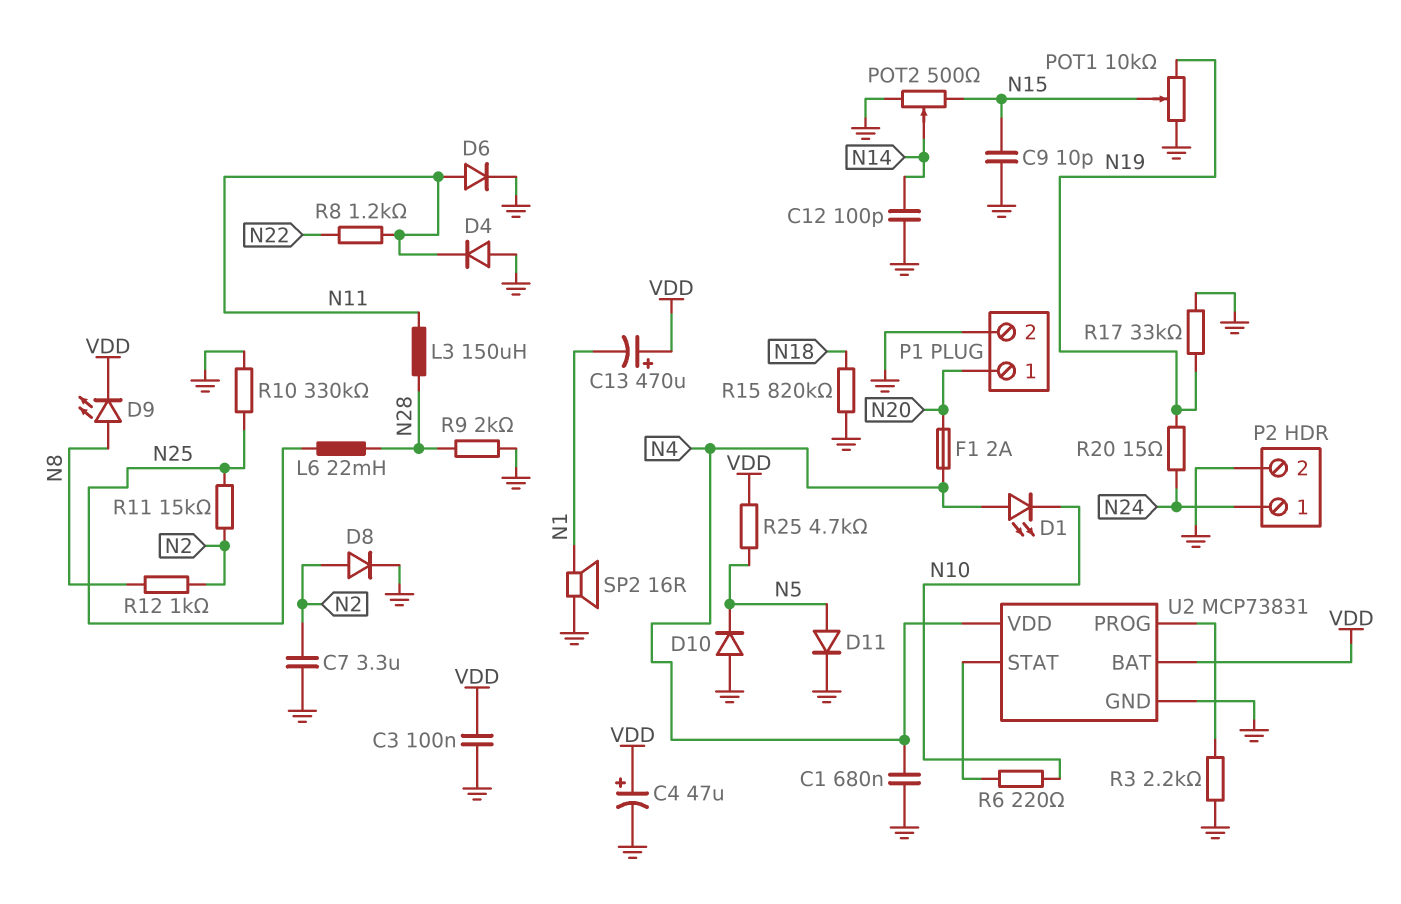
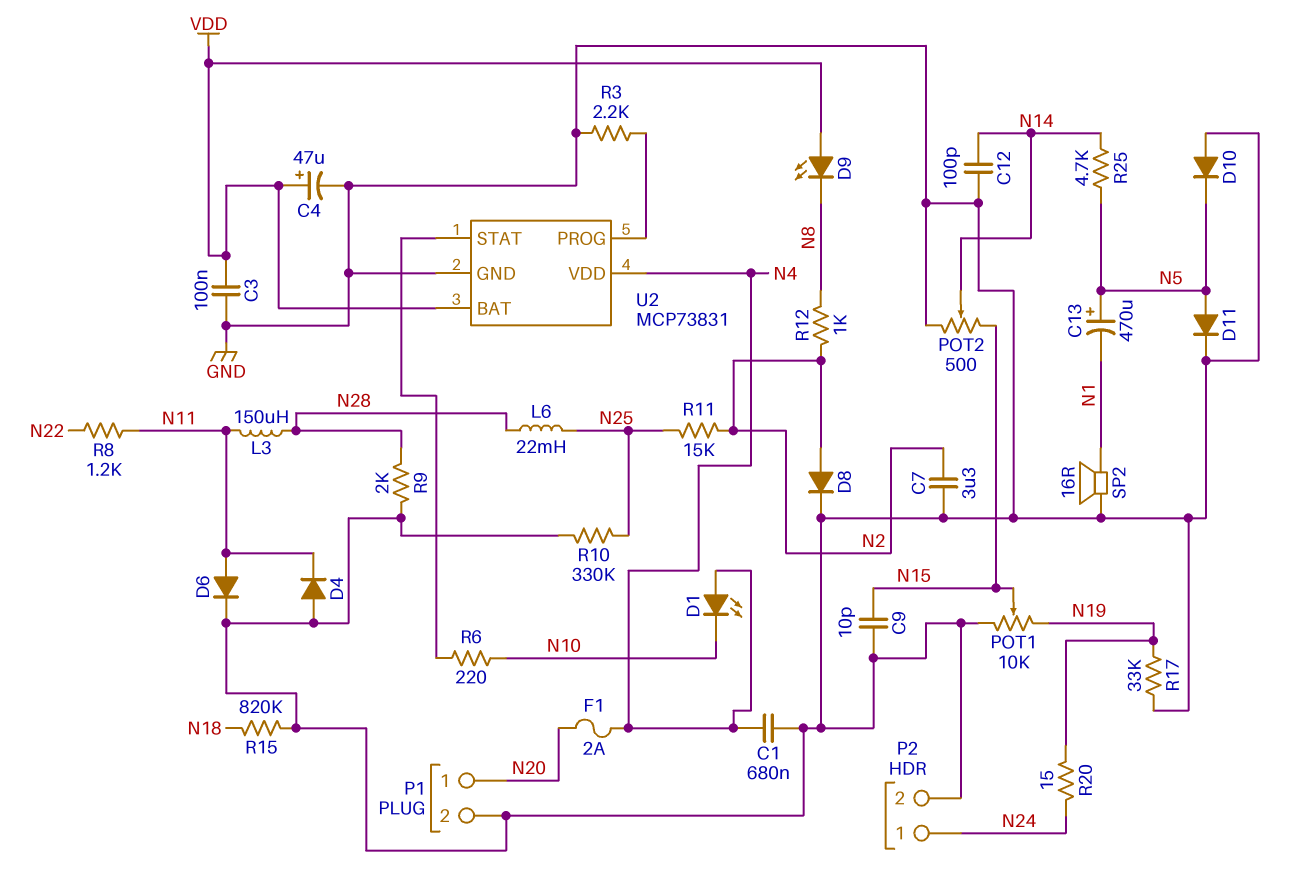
C13: 470uF (plus VDD, minus N1) -> 470uF (plus N5, minus N1)
D9: LED (A N8, K VDD) -> LED (A VDD, K N8)
R25: 4.7k (N5, VDD) -> 4.7k (N5, N14)

